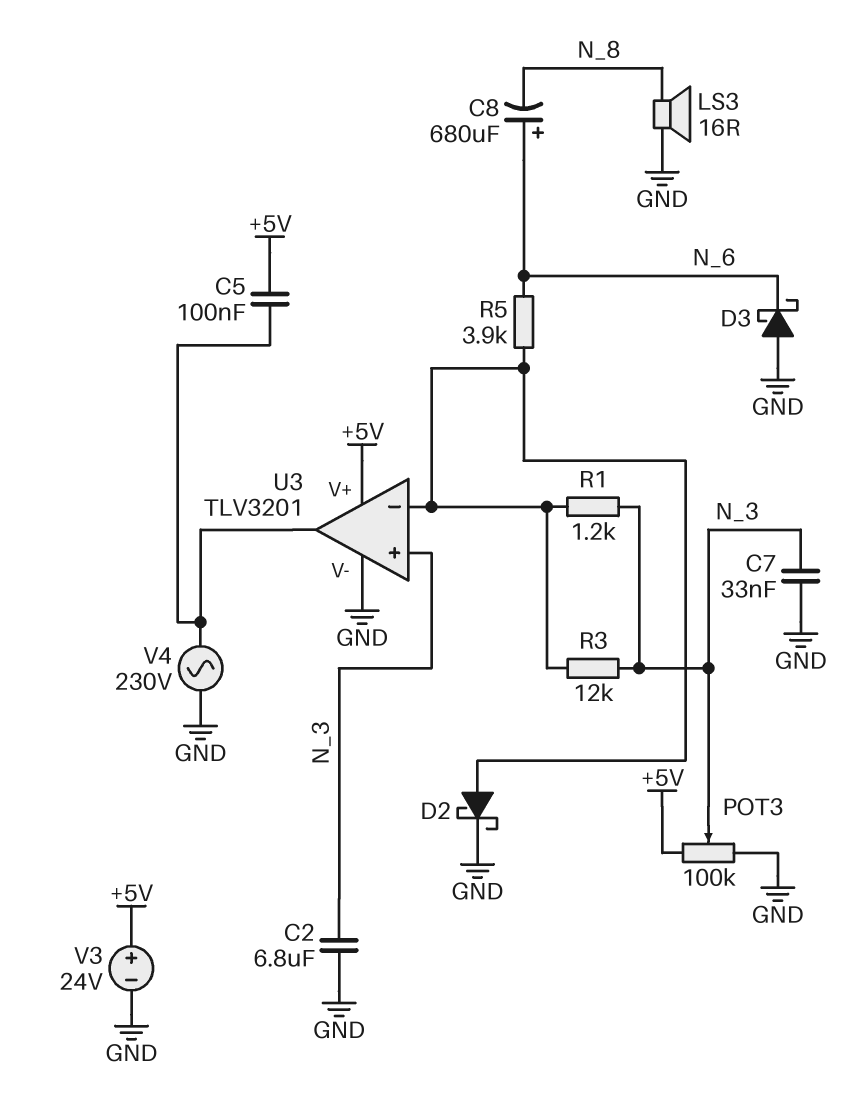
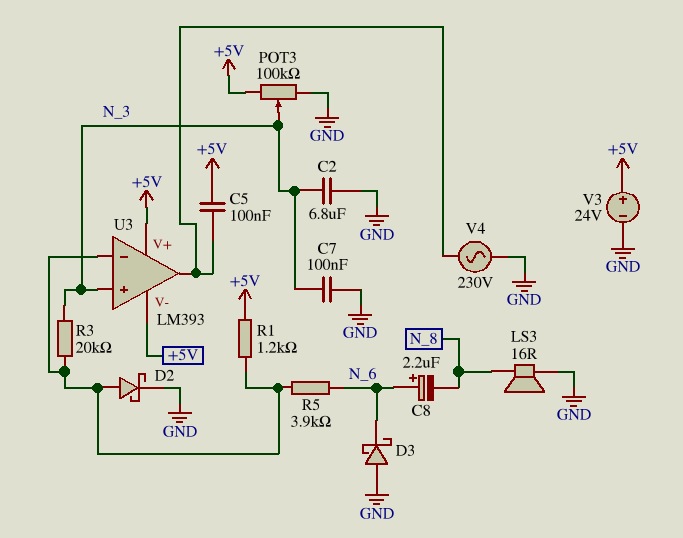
C7: 33nF (GND, N_3) -> 100nF (GND, N_3)
C8: 680uF (plus N_6, minus N_8) -> 2.2uF (plus N_6, minus N_8)
R1: 1.2k (N_3, U3/in-) -> 1.2k (+5V, U3/in-)
R3: 12k (N_3, U3/in-) -> 20k (N_3, U3/in-)
U3: TLV3201 -> LM393
U3 pin V-: GND -> +5V

